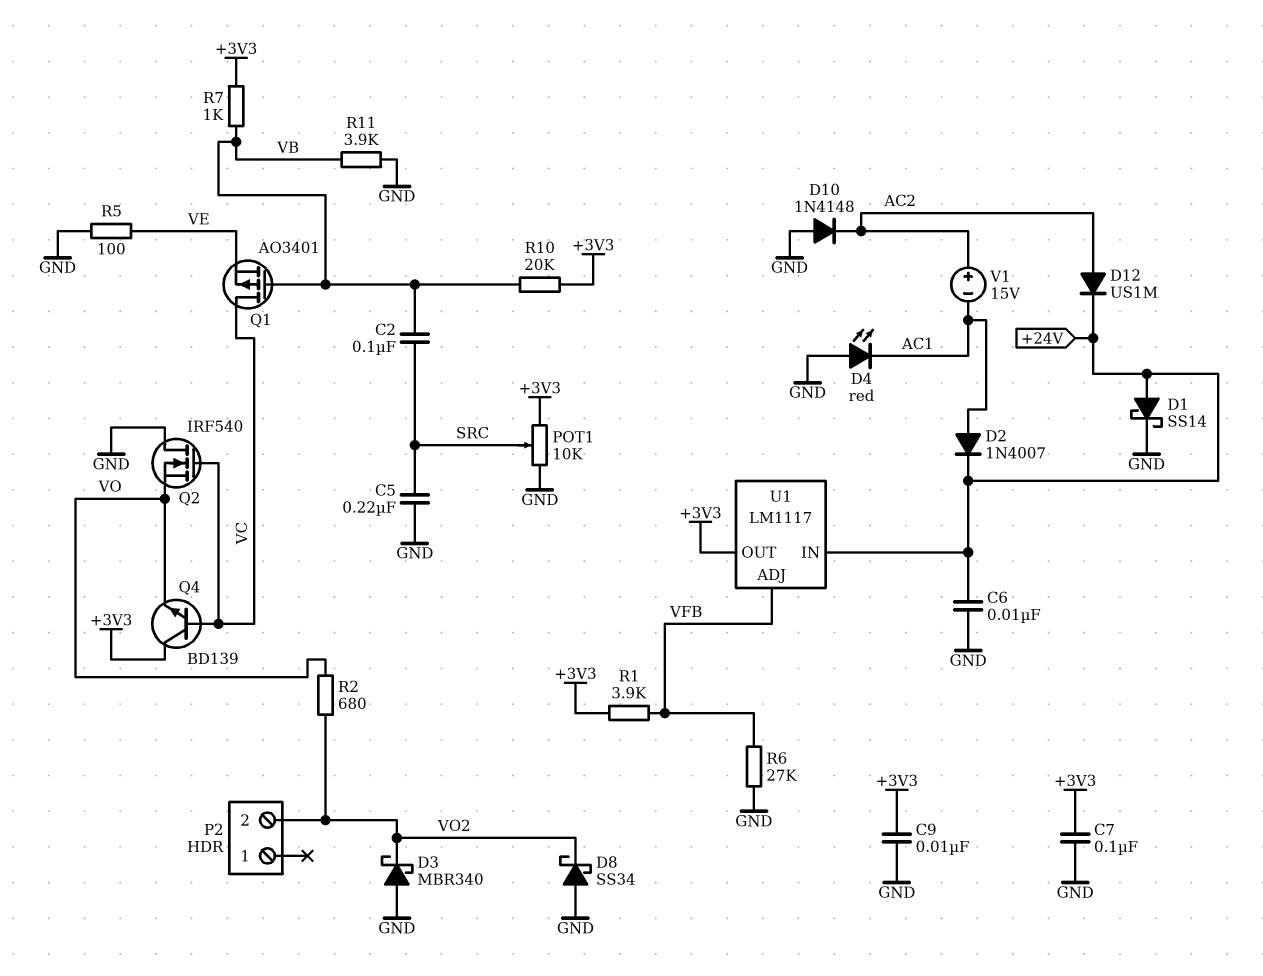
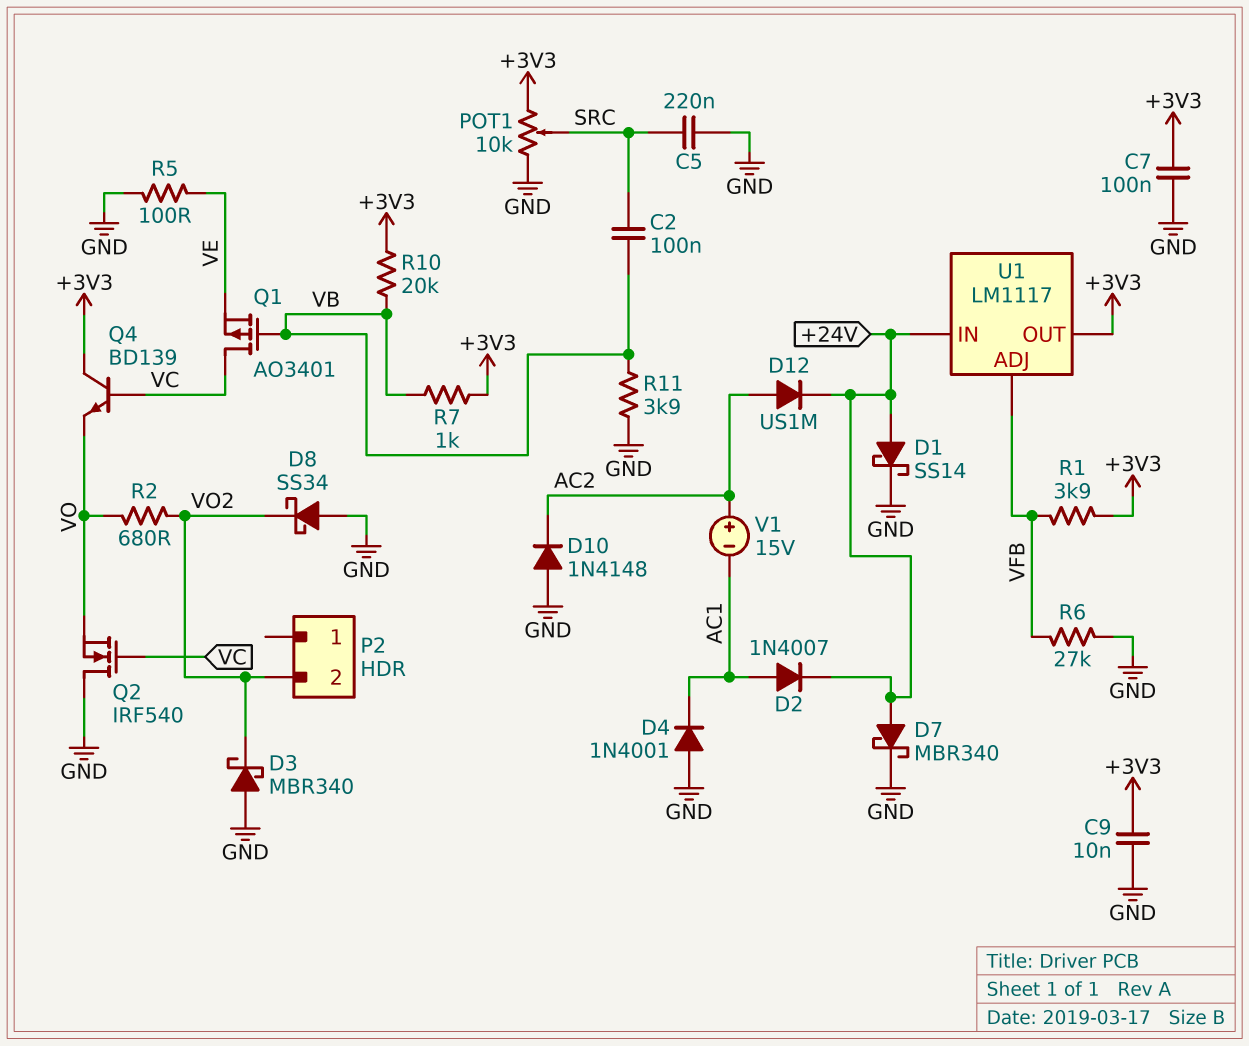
C6: 10nF (+24V, GND) -> none
D4: LED red (A GND, K AC1) -> diode 1N4001 (A GND, K AC1)
D7: none -> schottky MBR340 (A +24V, K GND)

